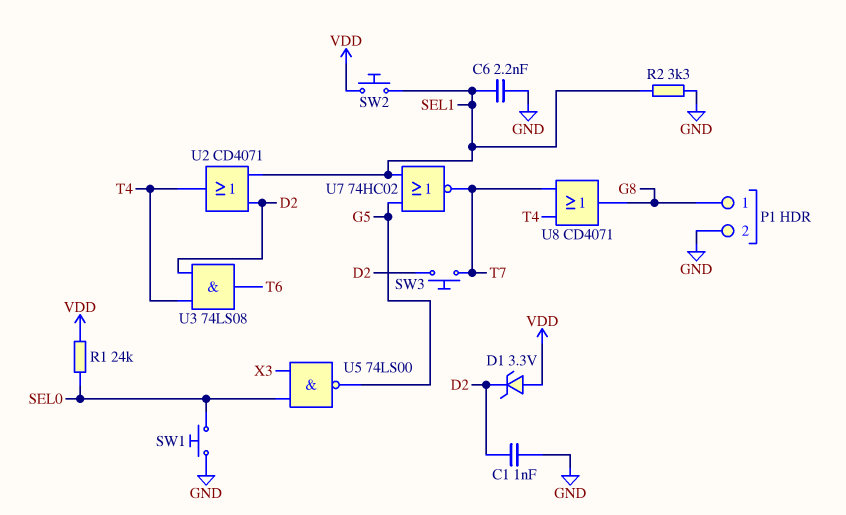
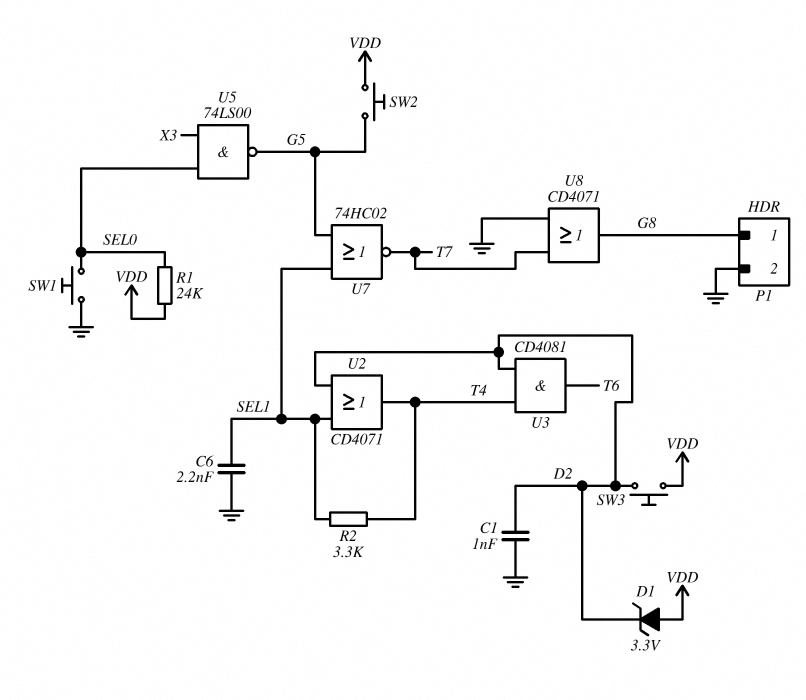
R2: 3.3k (GND, SEL1) -> 3.3k (SEL1, T4)
SW2: button (SEL1, VDD) -> button (G5, VDD)
SW3: button (D2, T7) -> button (D2, VDD)
U3: AND 74LS08 (in D2, in T4, out T6) -> AND CD4081 (in D2, in T4, out T6)
U8: OR CD4071 (in T4, in T7, out G8) -> OR CD4071 (in GND, in T7, out G8)

